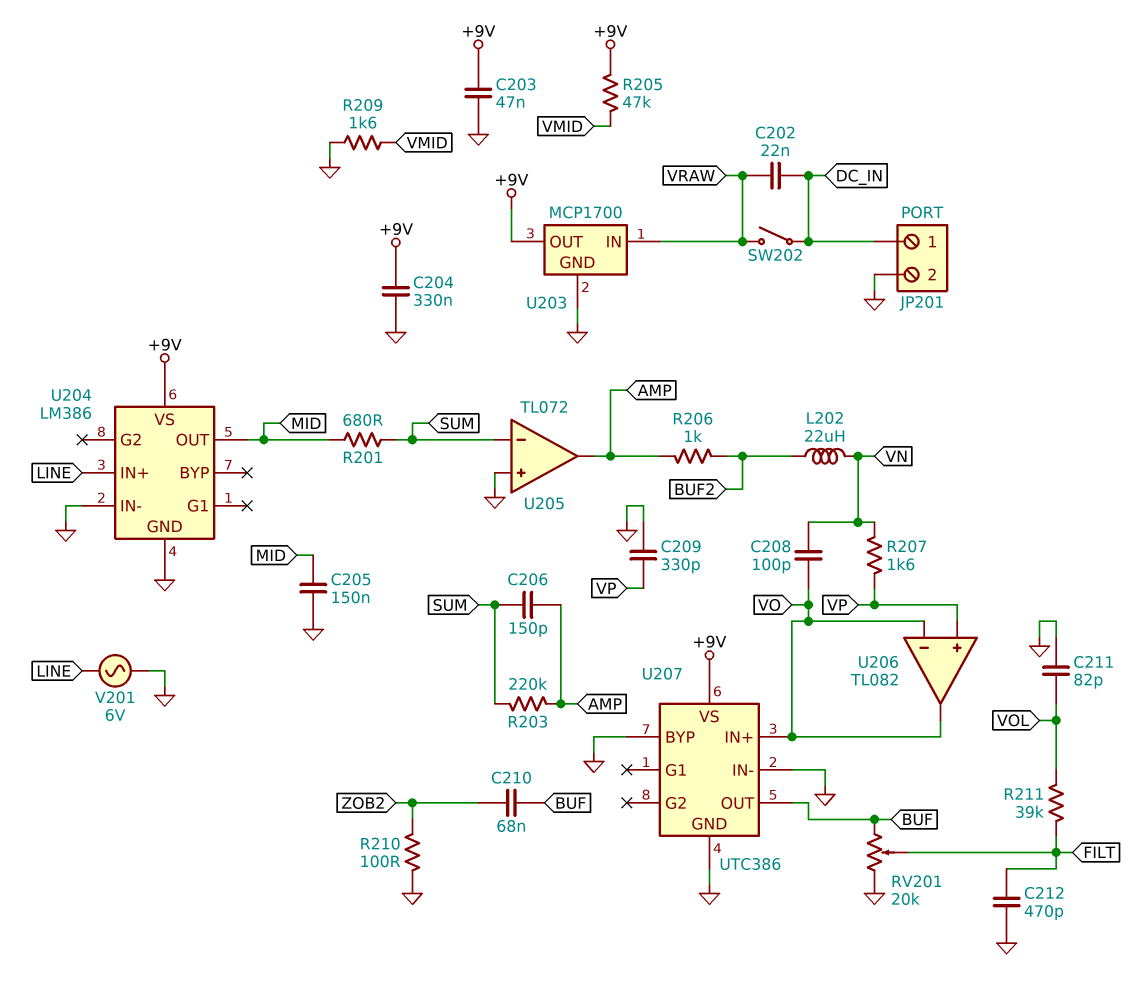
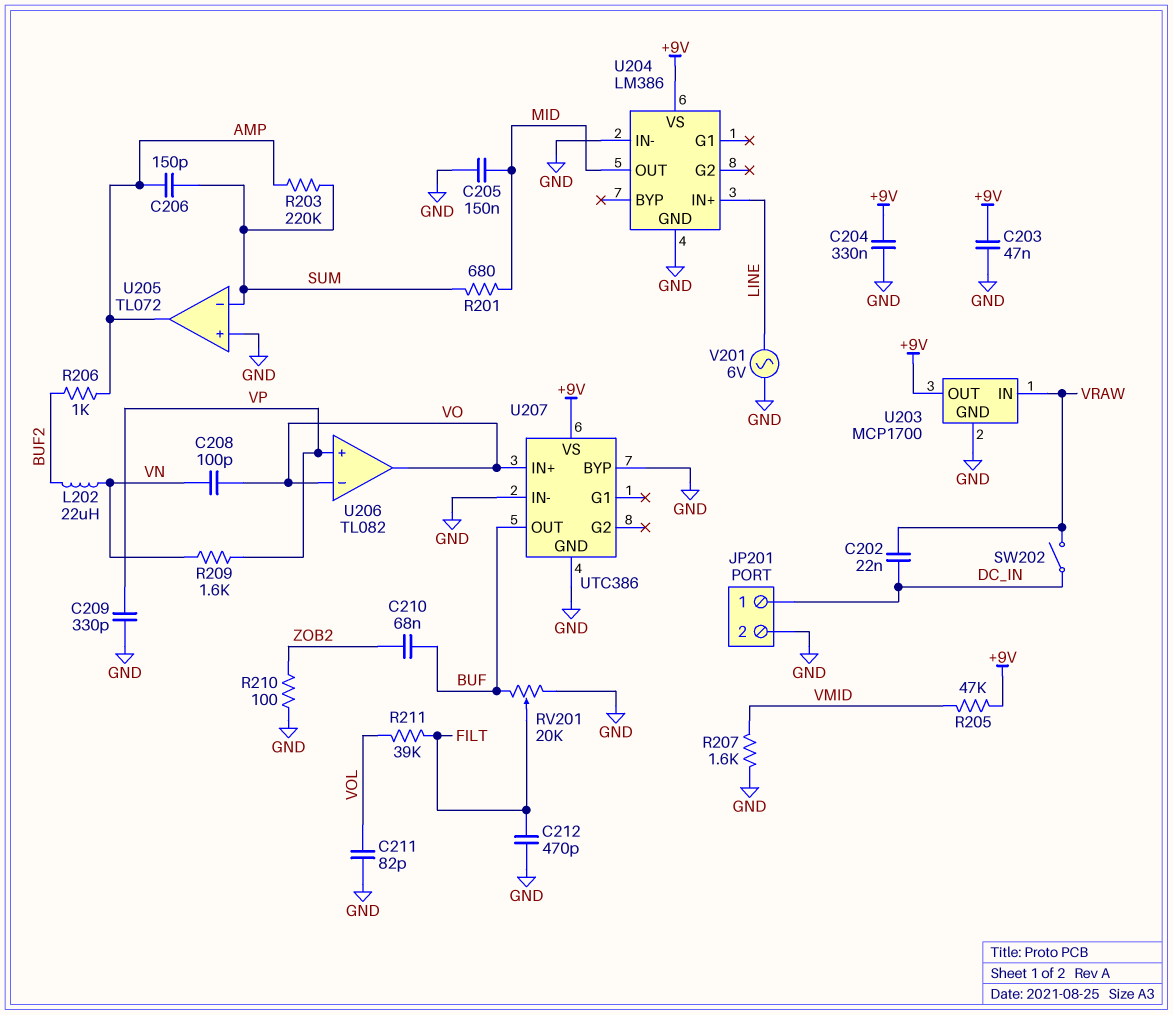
R207: 1.6k (VN, VP) -> 1.6k (GND, VMID)
R209: 1.6k (GND, VMID) -> 1.6k (VN, VP)

